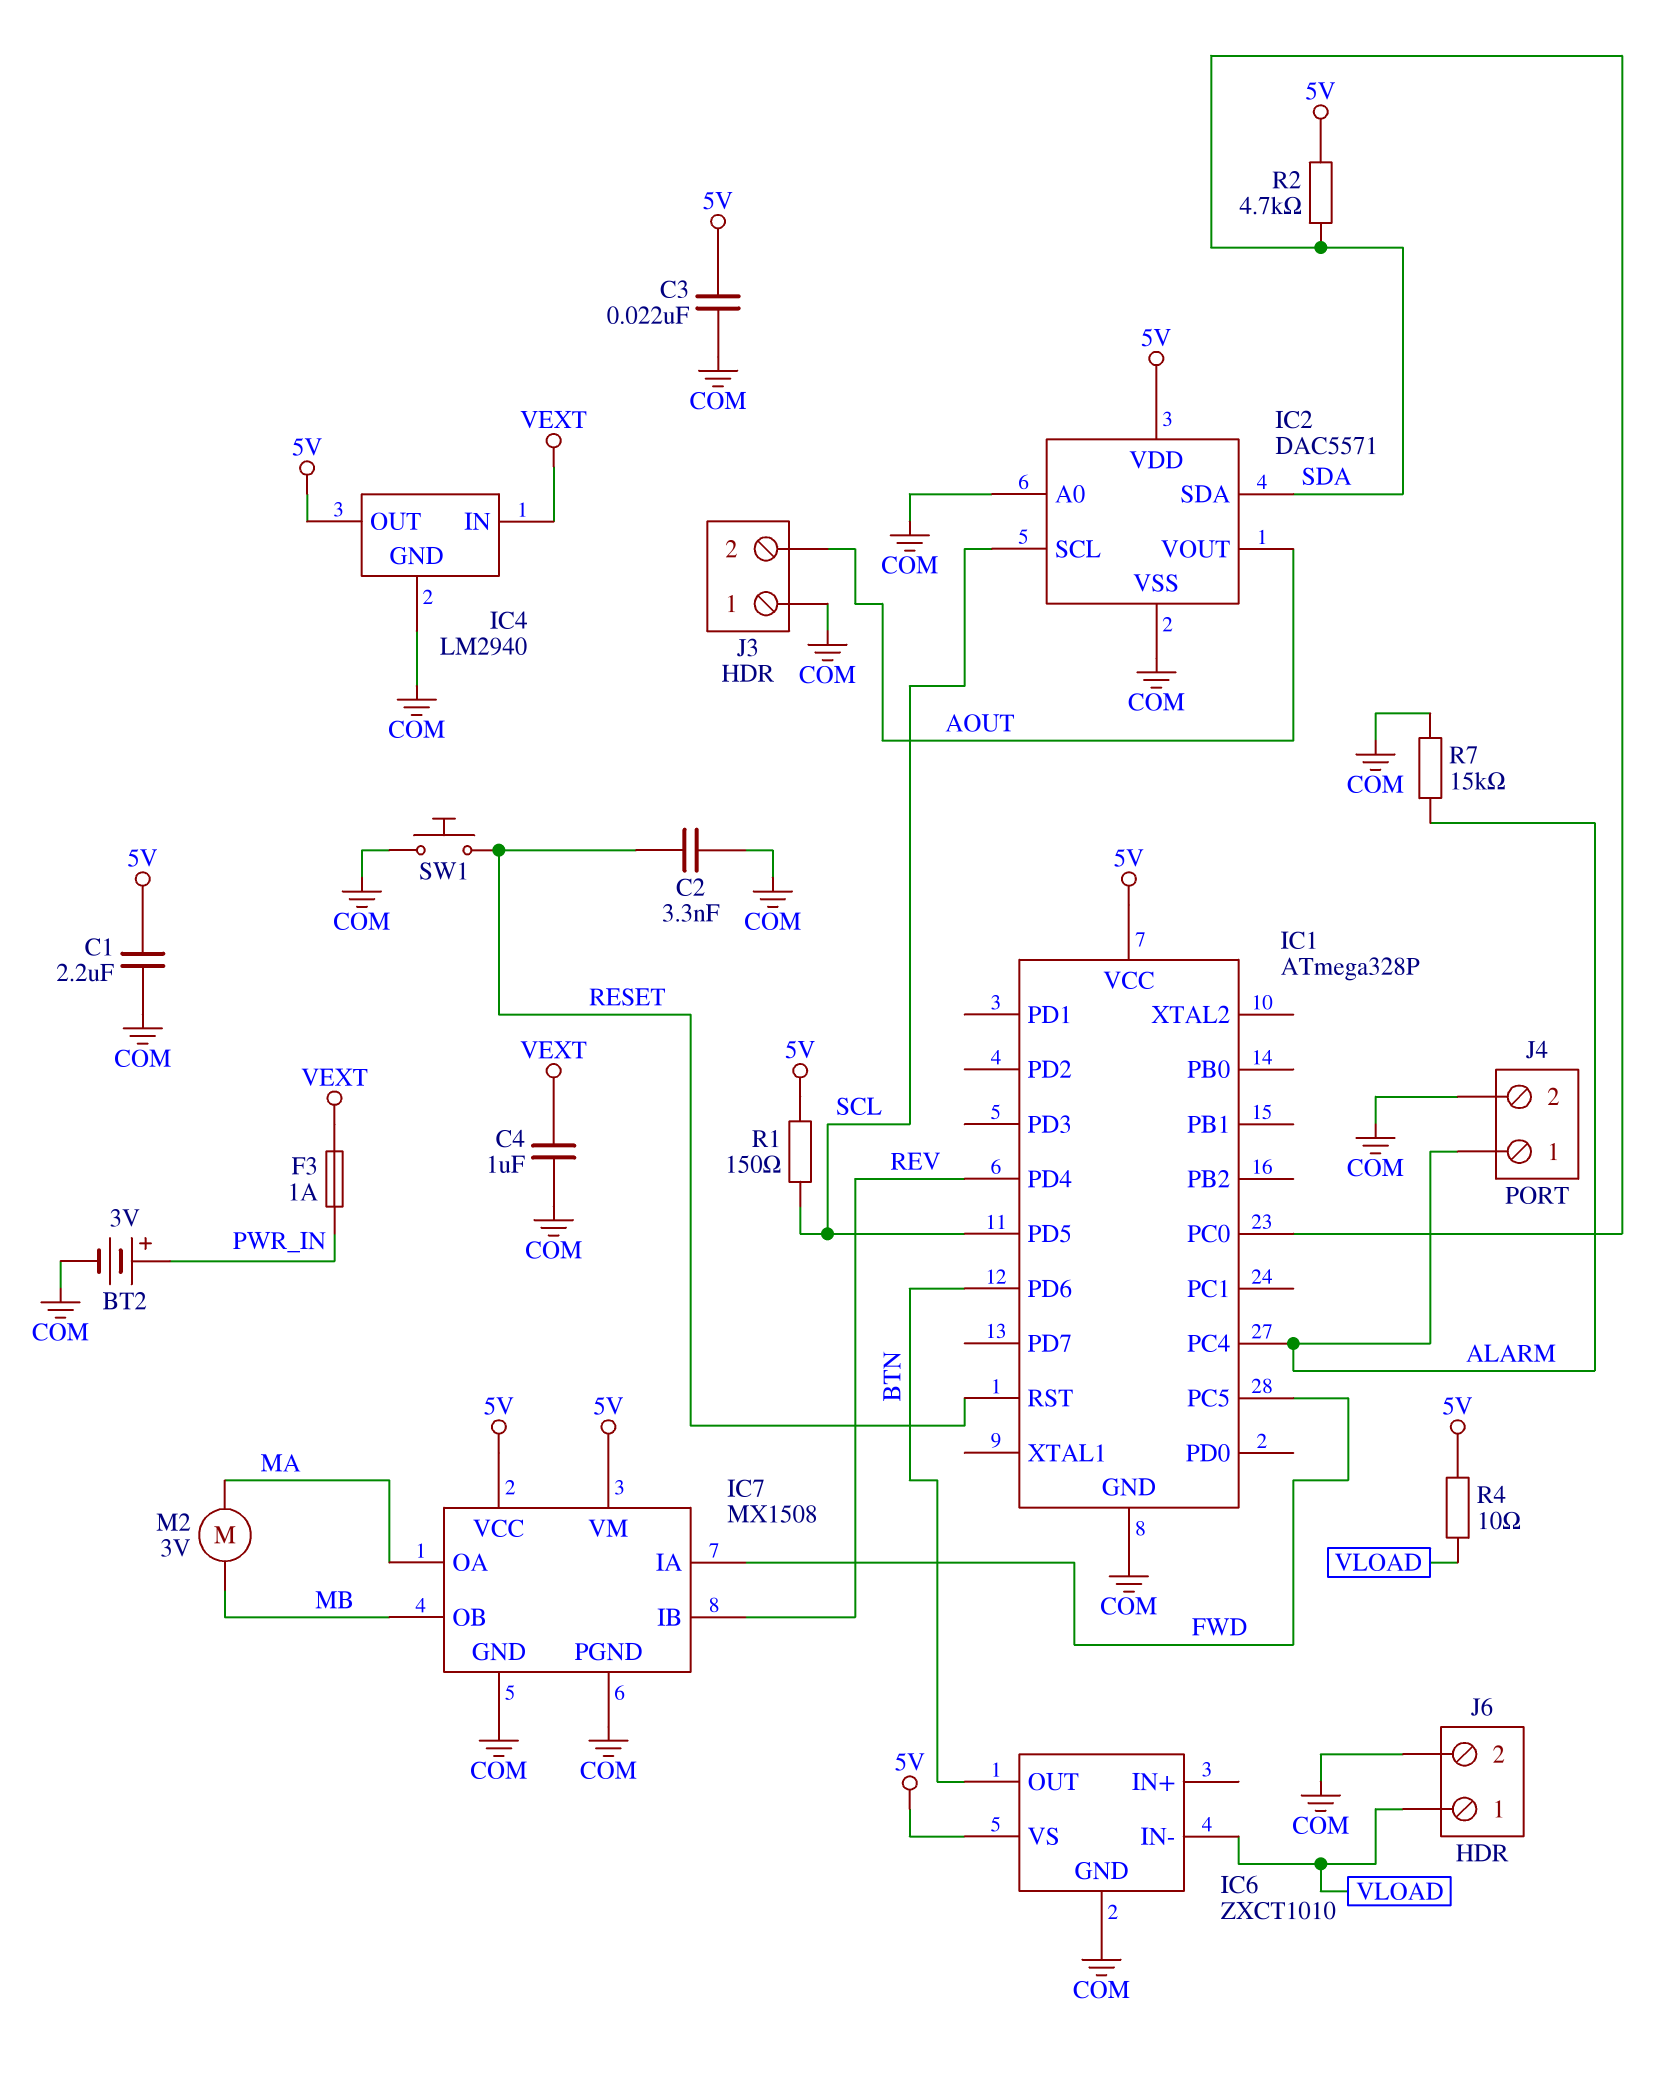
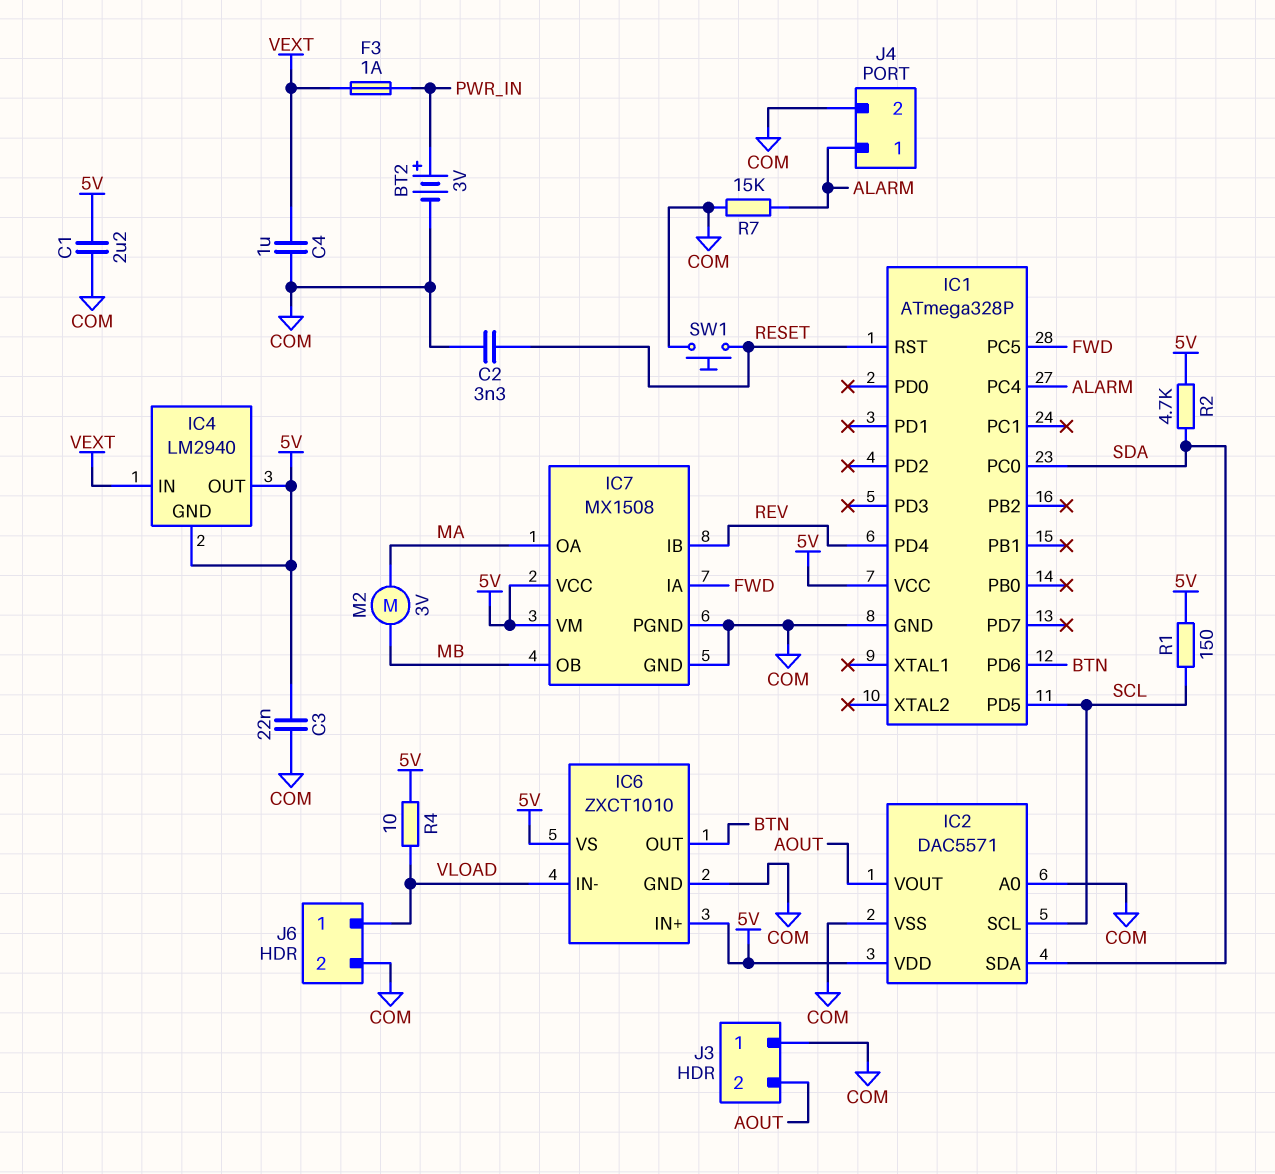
IC4 pin GND: COM -> 5V
IC6 pin IN+: none -> 5V

